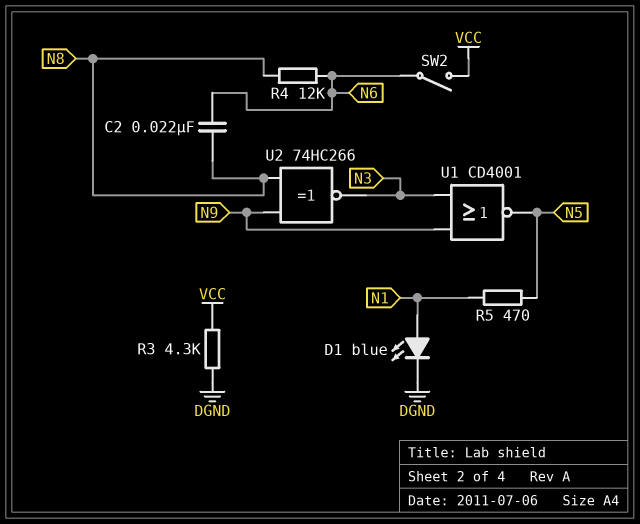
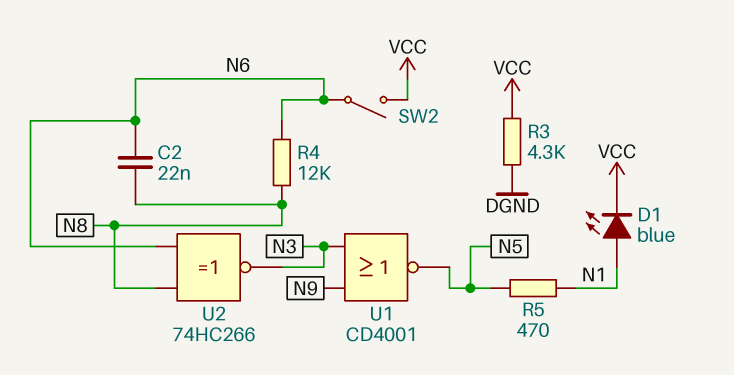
D1: LED blue (A N1, K DGND) -> LED blue (A N1, K VCC)
U2: XNOR 74HC266 (in N8, in N9, out N3) -> XNOR 74HC266 (in N6, in N8, out N3)

